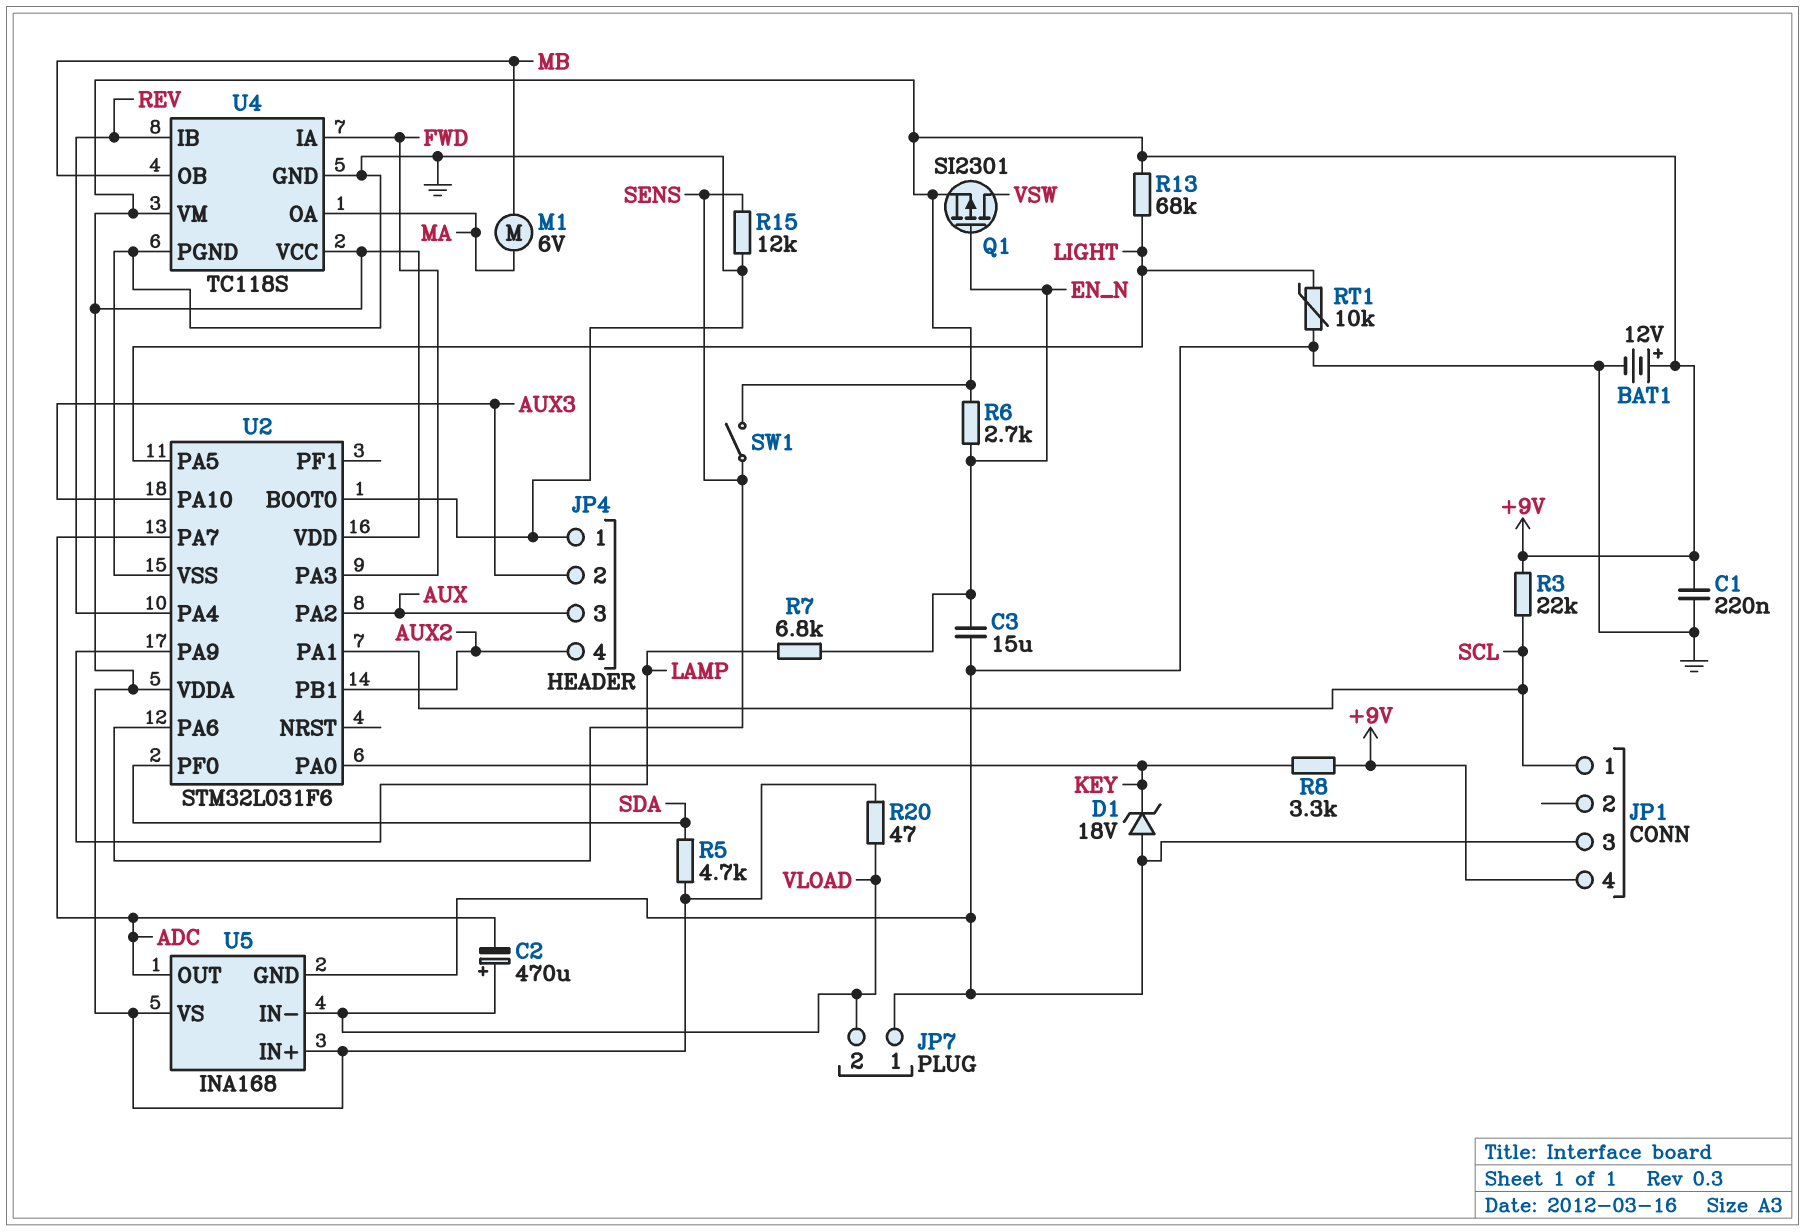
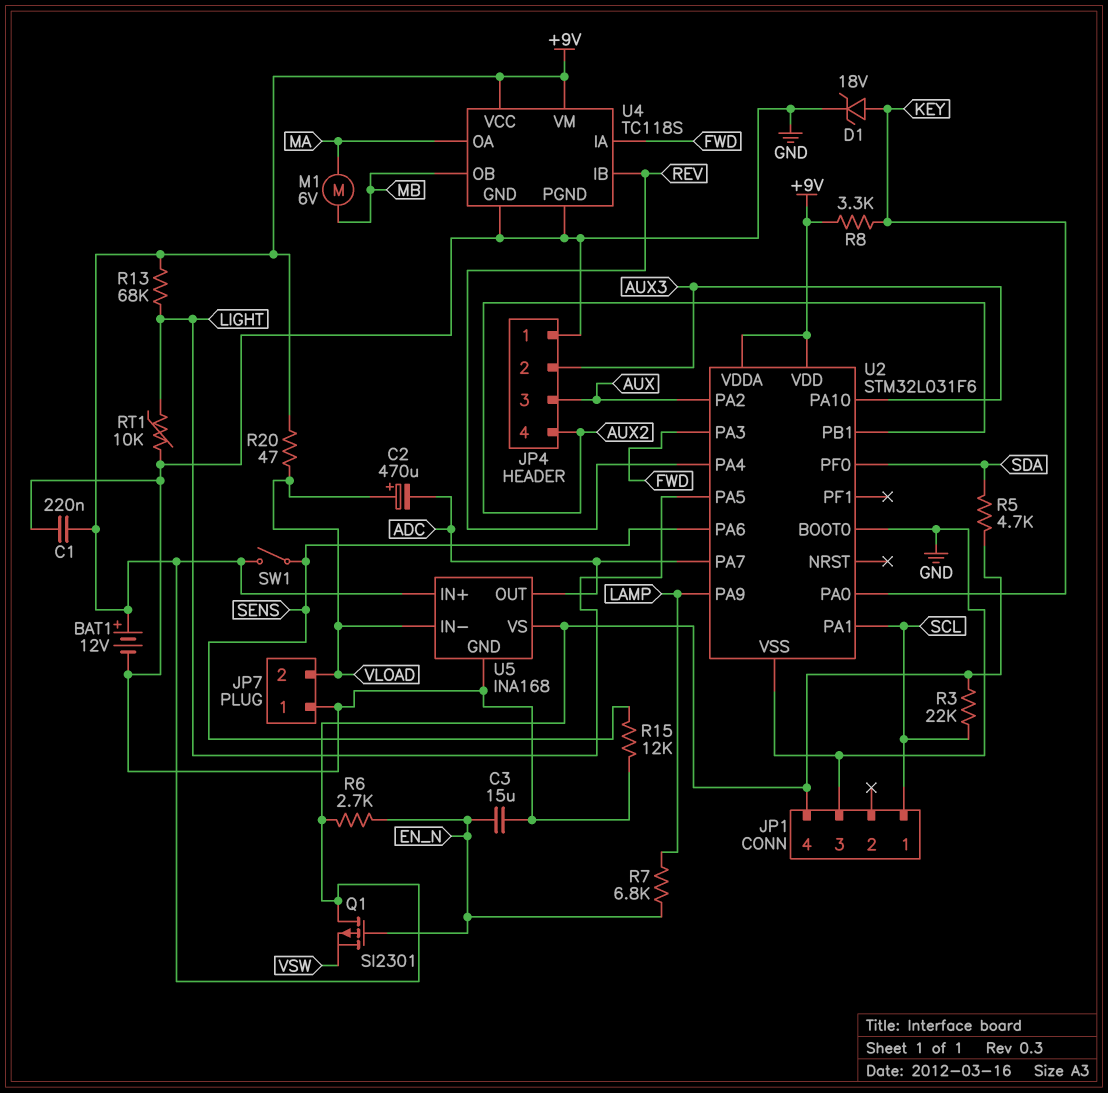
D1: zener 18V (A GND, K KEY) -> zener 18V (A KEY, K GND)
Q1: PMOS SI2301 (G EN_N, D VSW, S +9V) -> PMOS SI2301 (G EN_N, D +9V, S VSW)

